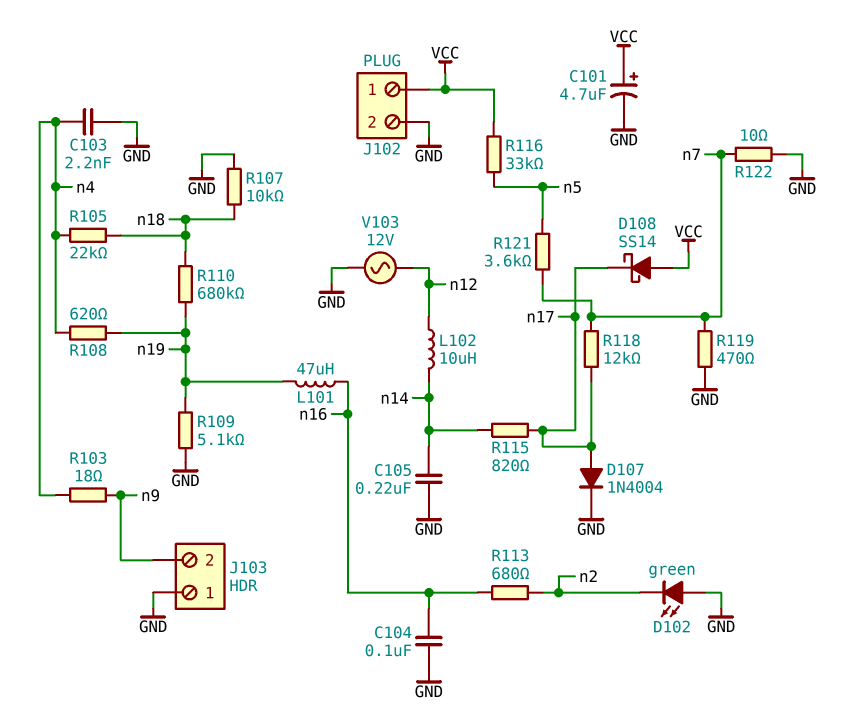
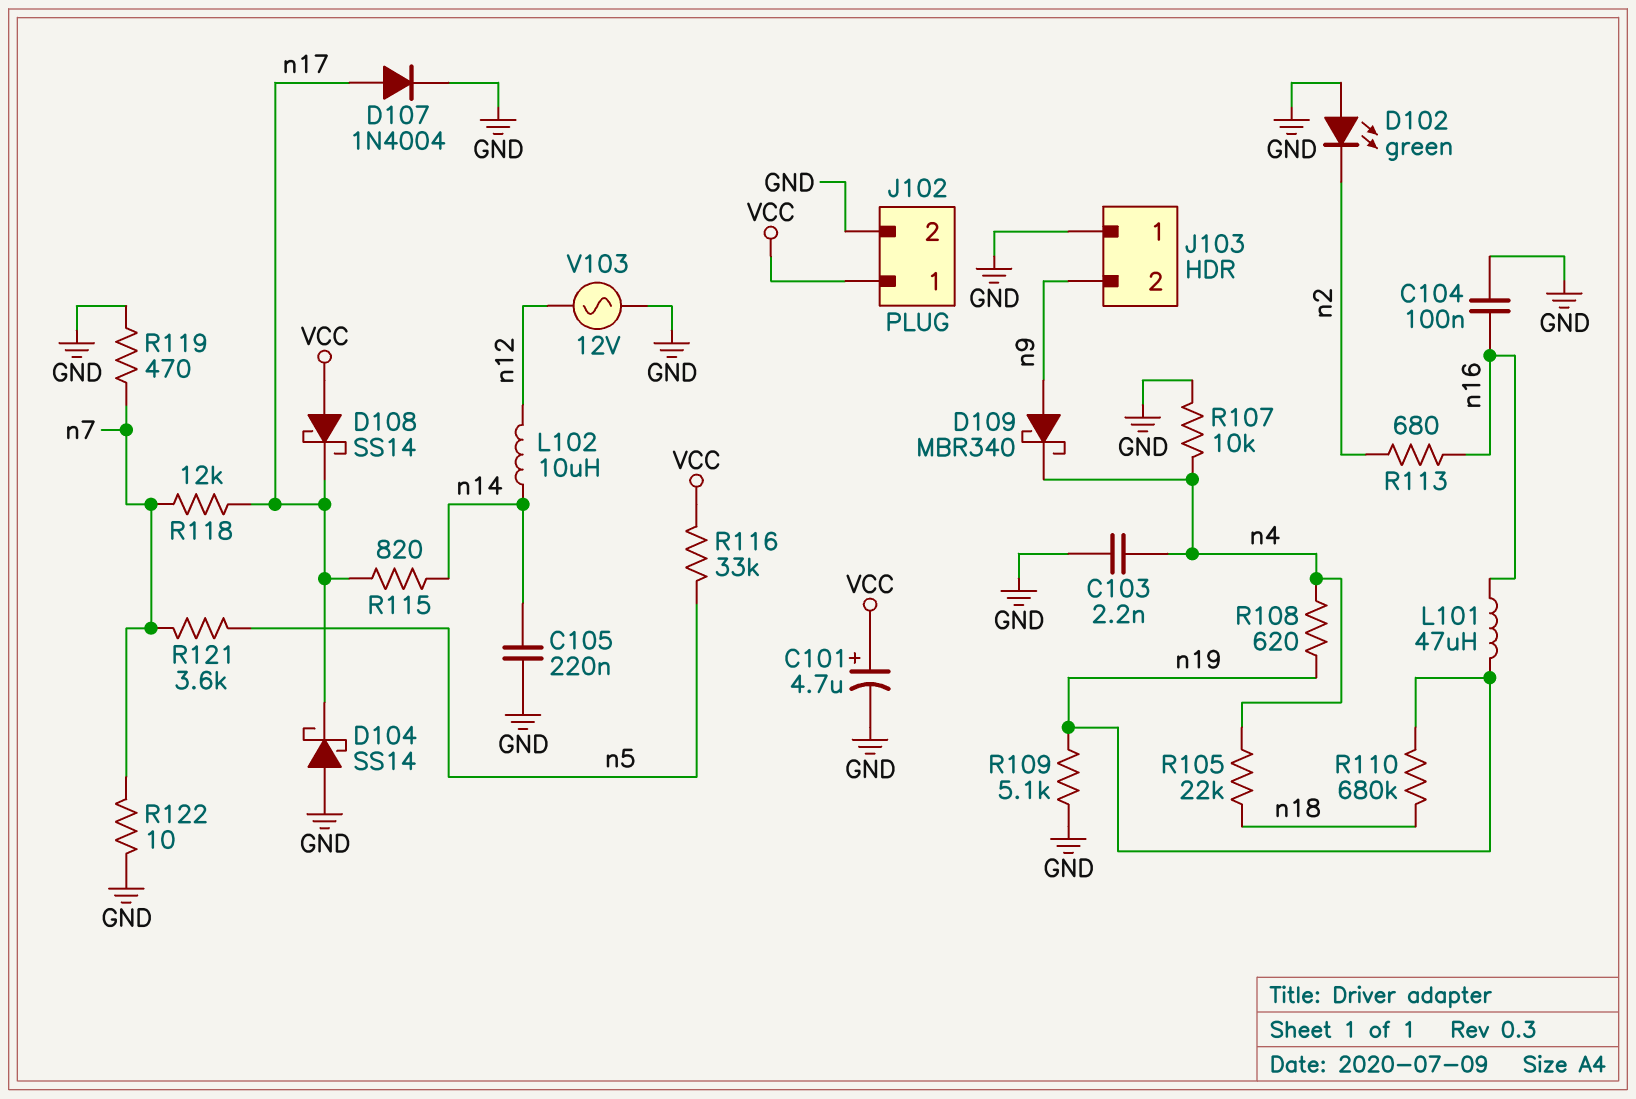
D104: none -> schottky SS14 (A GND, K n17)
D109: none -> schottky MBR340 (A n9, K n4)
R103: 18 (n4, n9) -> none
R107: 10k (GND, n18) -> 10k (GND, n4)

